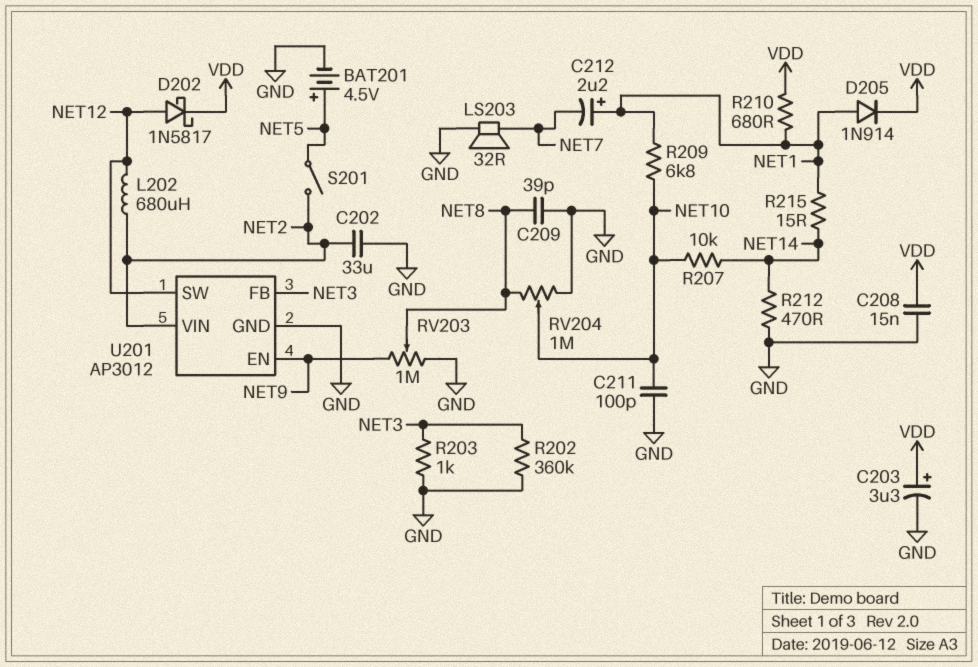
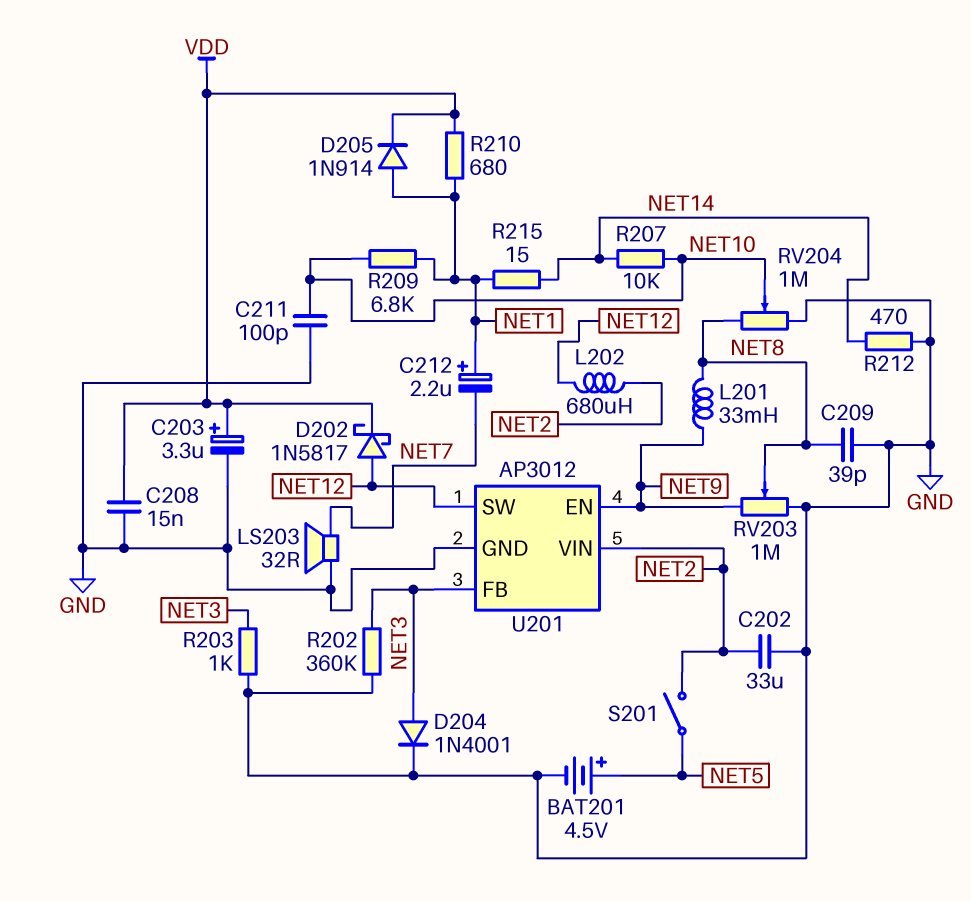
D204: none -> diode 1N4001 (A NET3, K GND)
L201: none -> 33mH (NET8, NET9)

